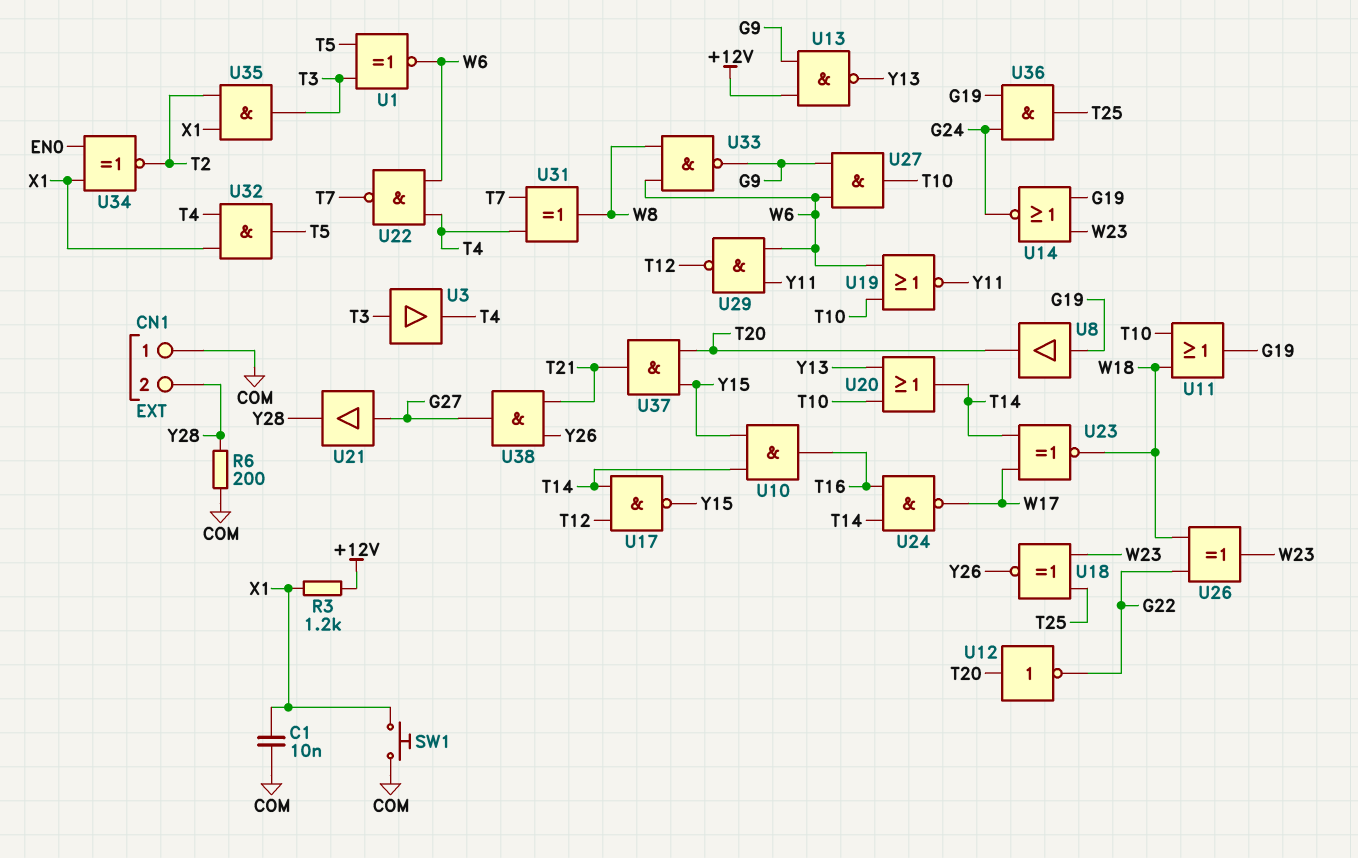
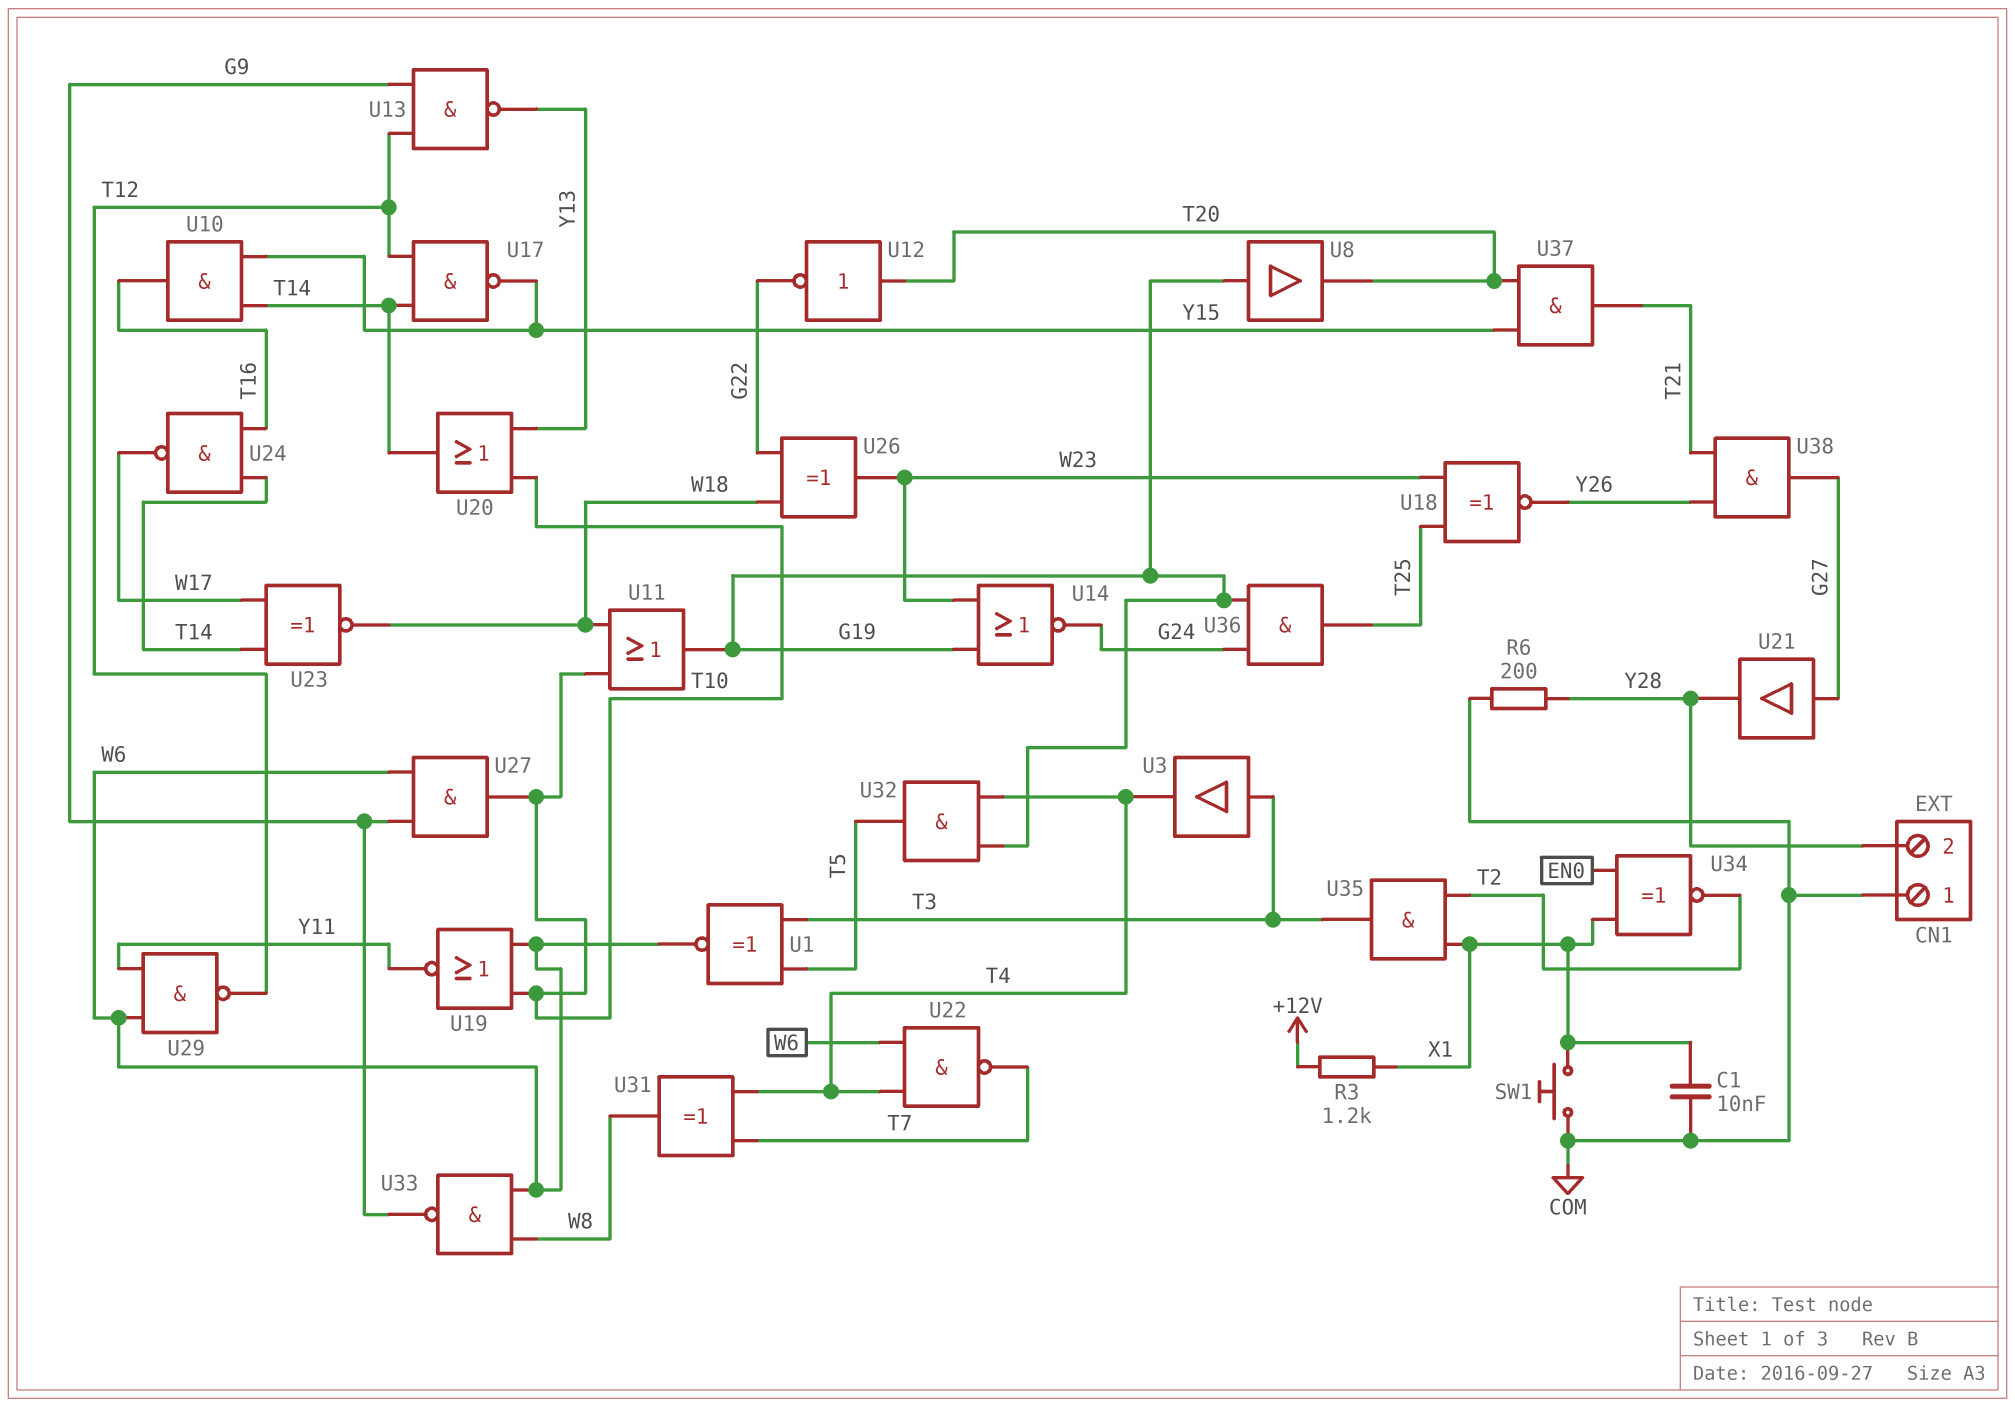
U13: NAND (in +12V, in G9, out Y13) -> NAND (in G9, in T12, out Y13)
U32: AND (in T4, in X1, out T5) -> AND (in G19, in T4, out T5)

